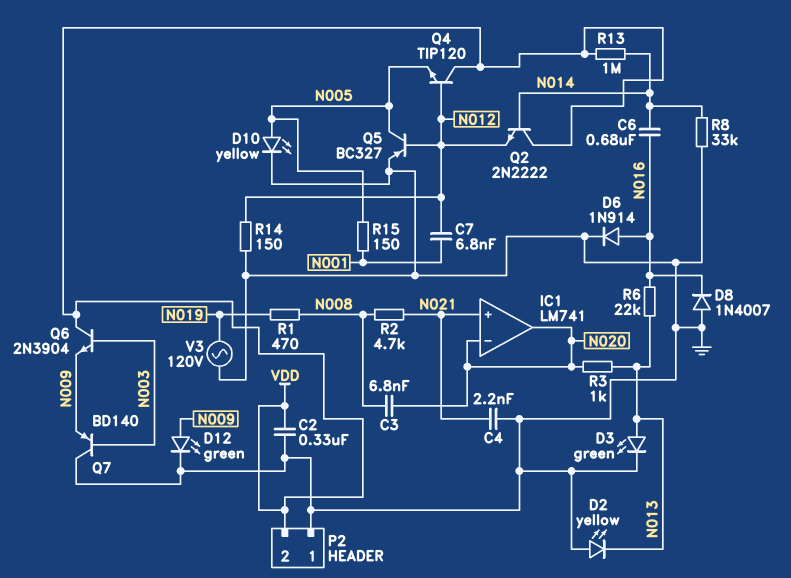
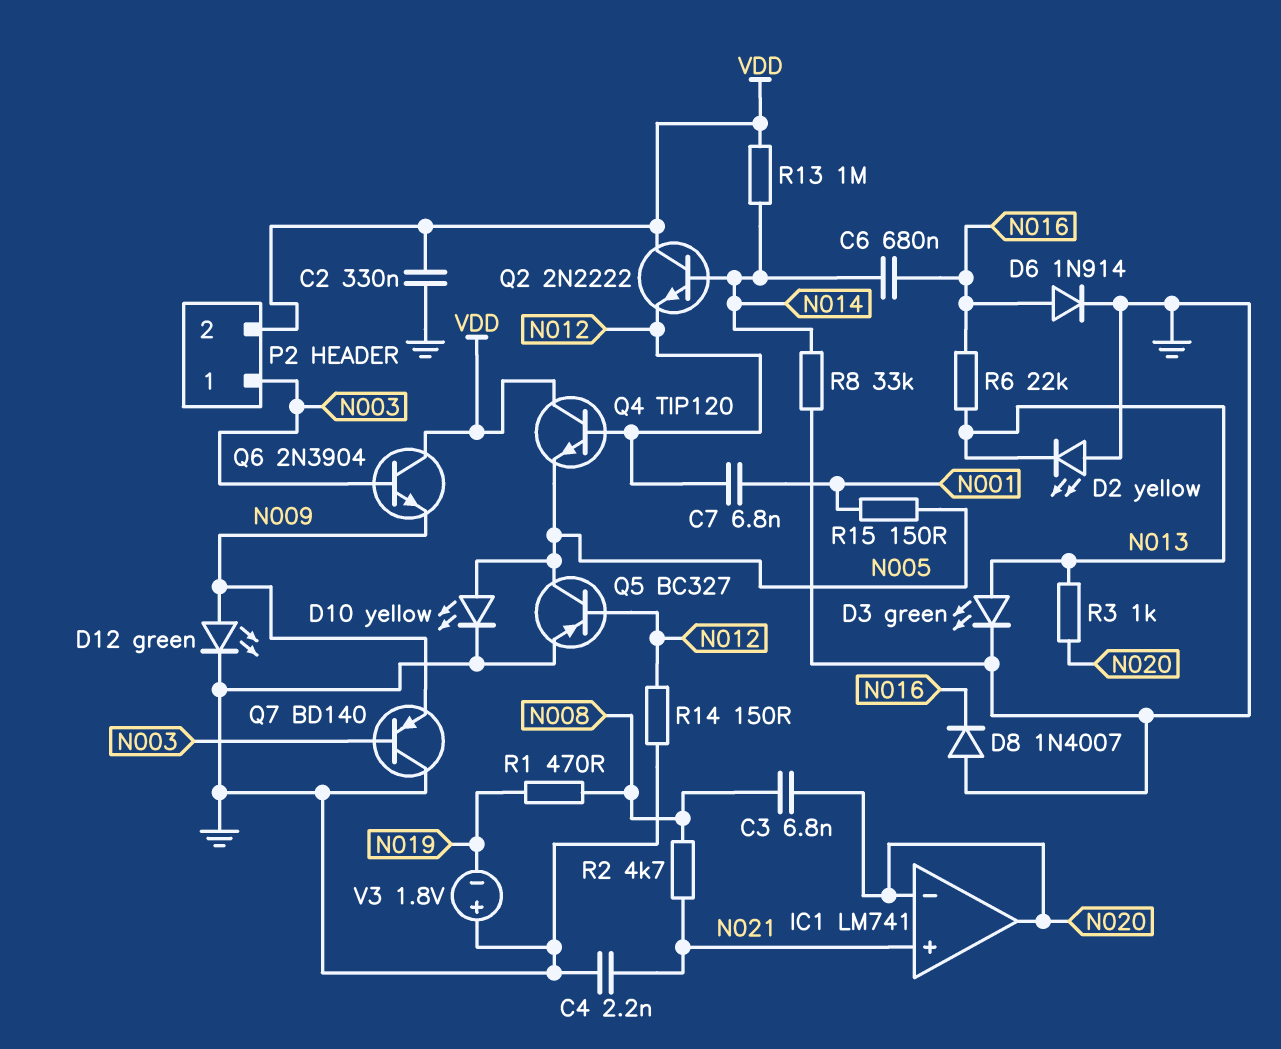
P2 pin 1: GND -> N003
V3: AC 120V (GND, N019) -> 1.8V (plus GND, minus N019)

